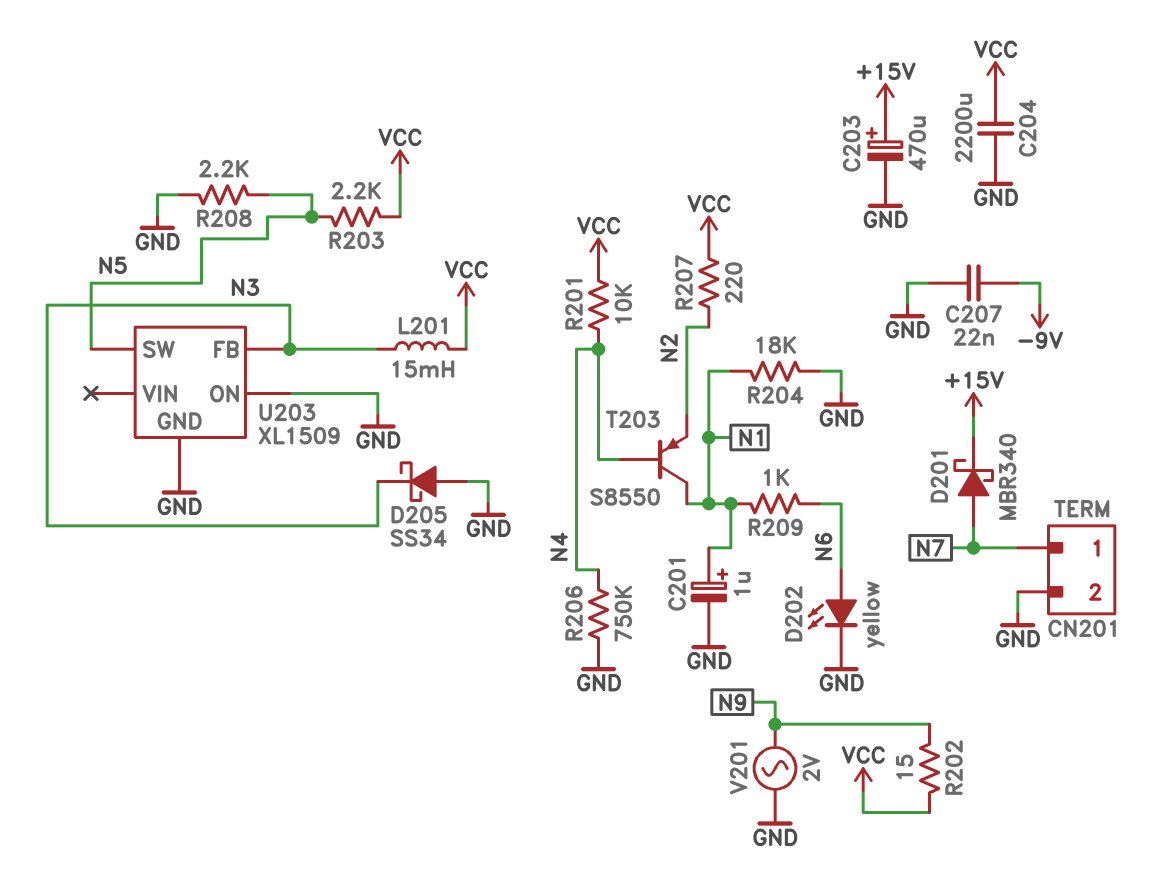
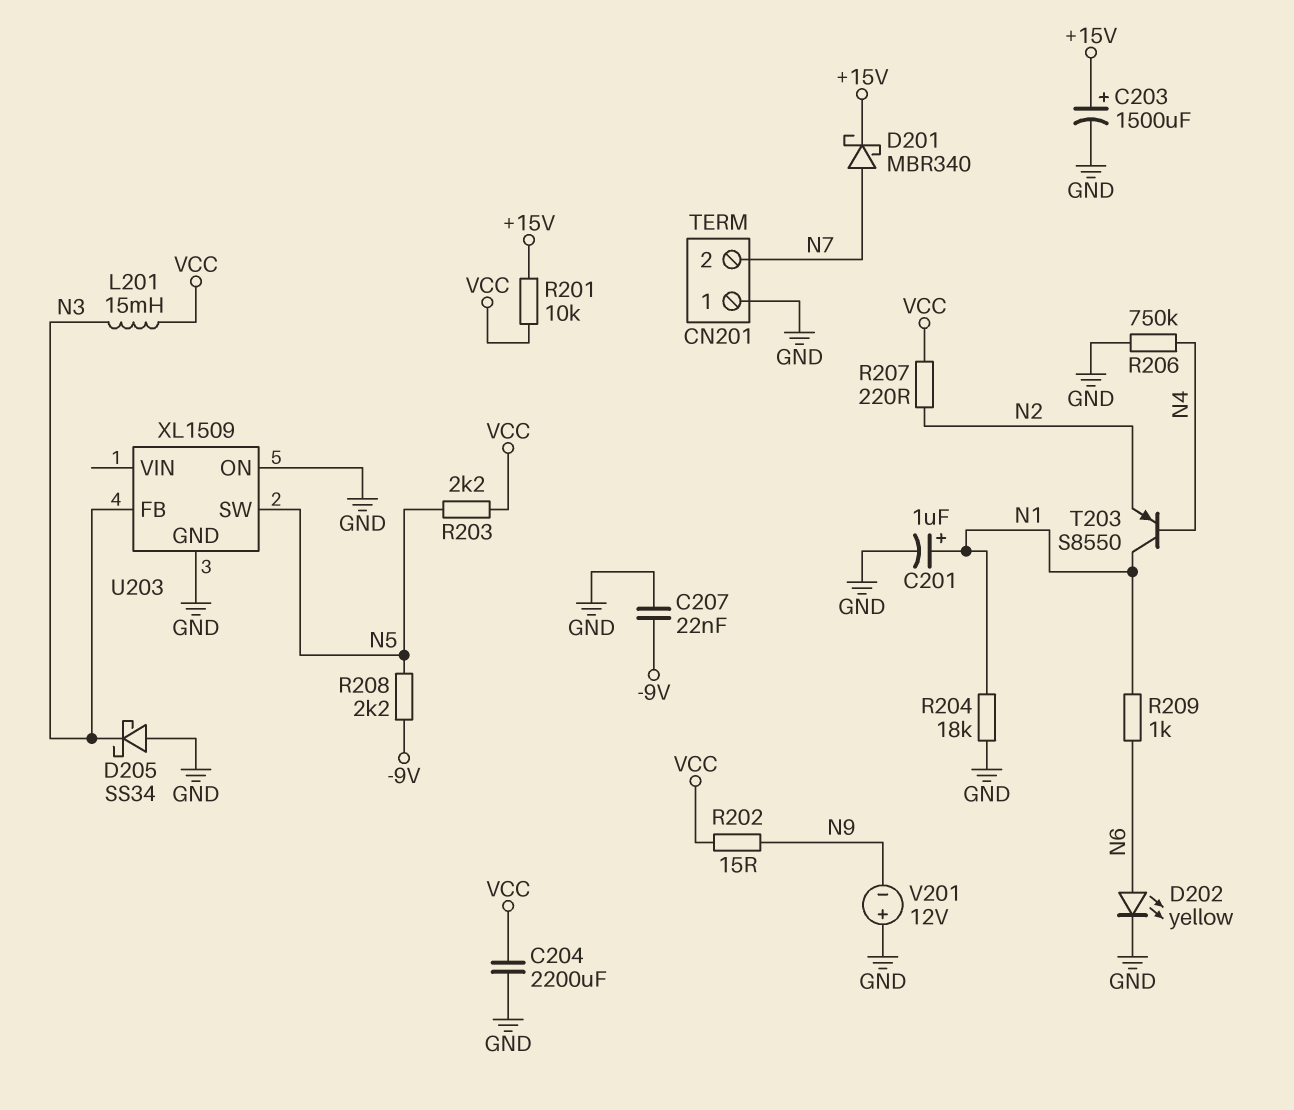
C203: 470uF (plus +15V, minus GND) -> 1500uF (plus +15V, minus GND)
CN201 pin 1: N7 -> GND
CN201 pin 2: GND -> N7
R201: 10k (N4, VCC) -> 10k (+15V, VCC)
R208: 2.2k (GND, N5) -> 2.2k (-9V, N5)
V201: AC 2V (GND, N9) -> 12V (plus GND, minus N9)

